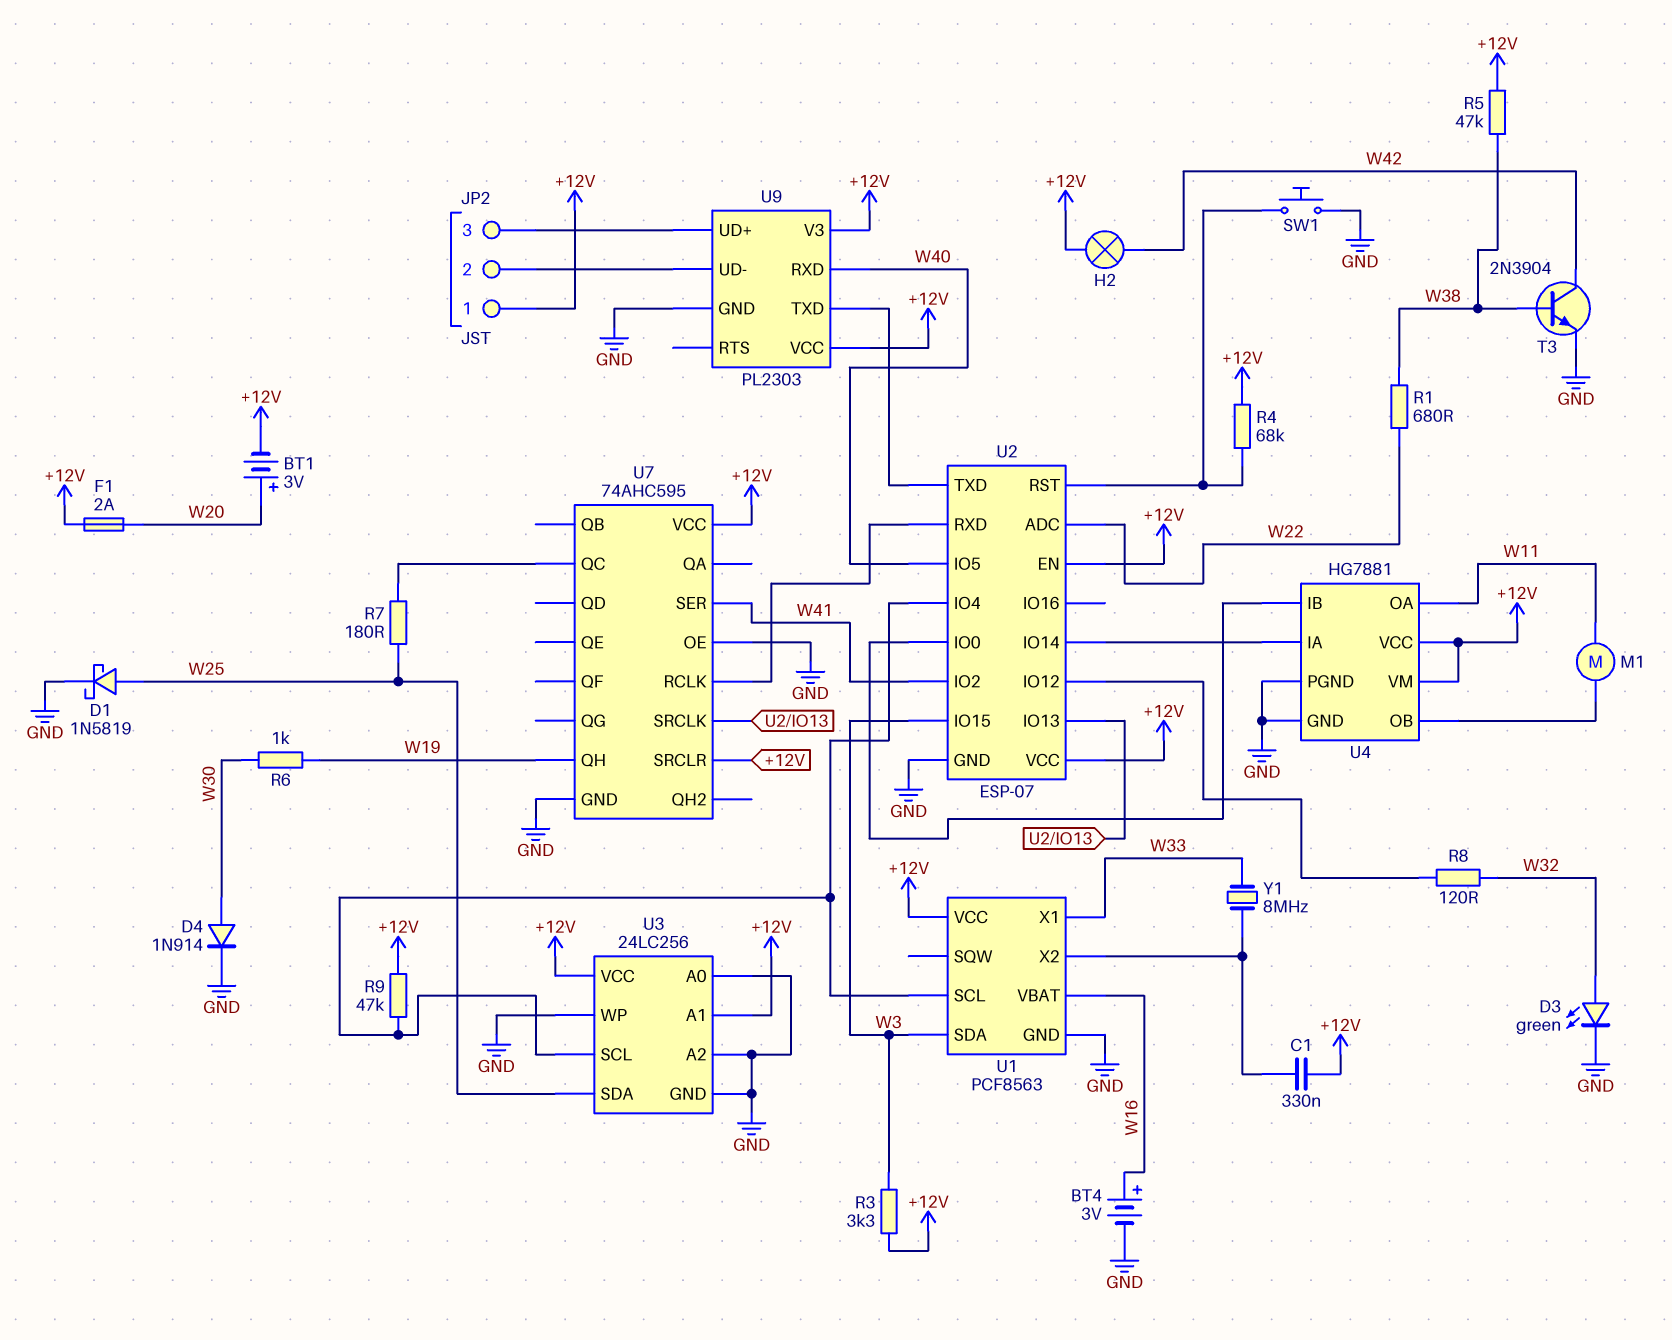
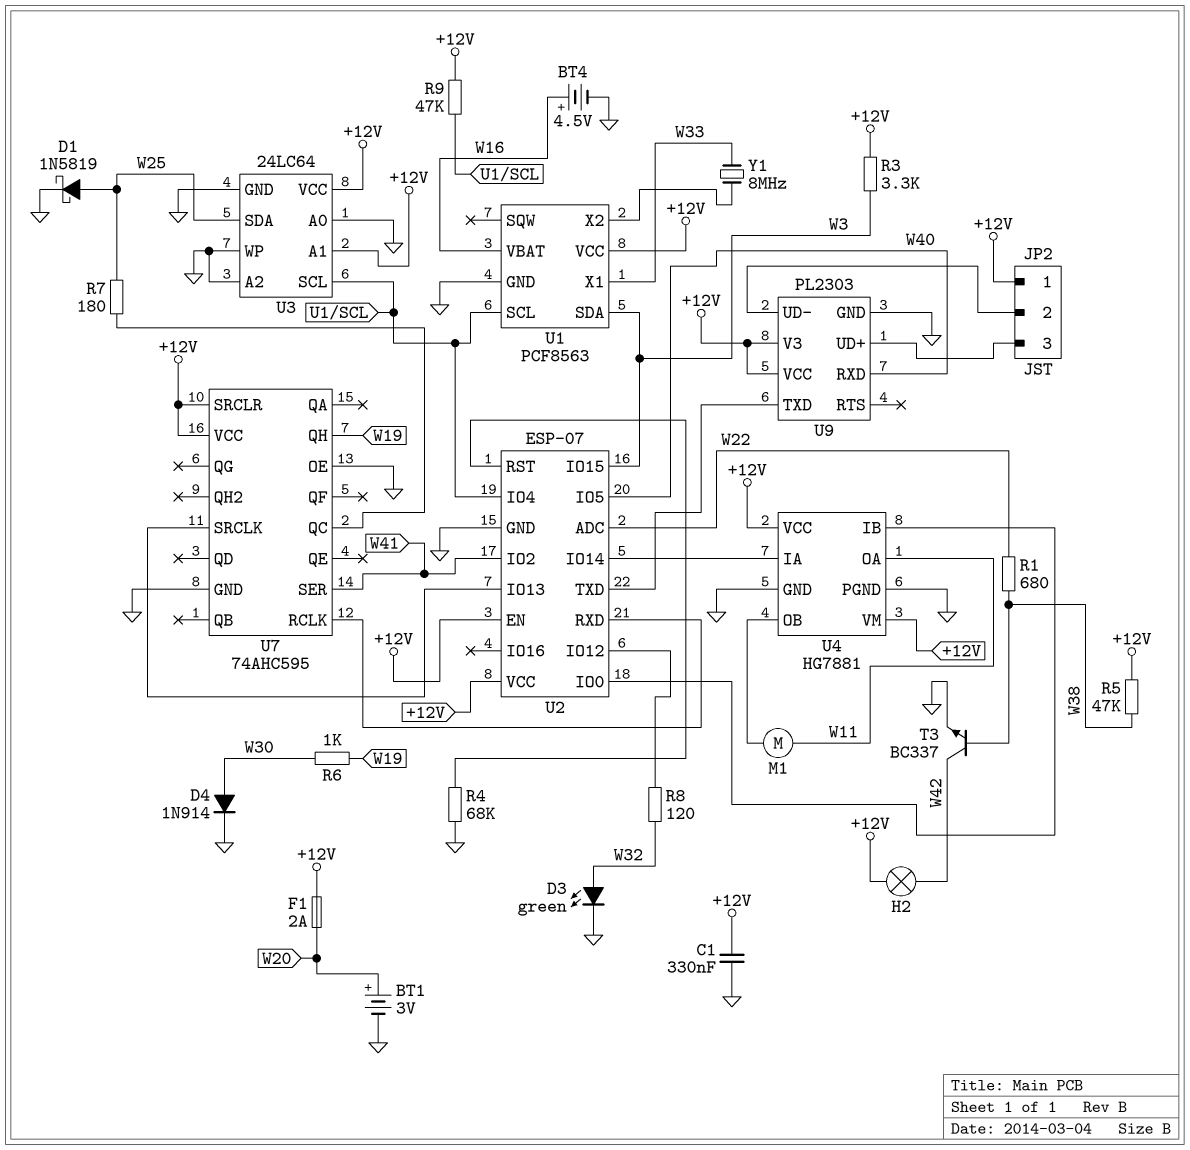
BT1: 3V (plus W20, minus +12V) -> 3V (plus W20, minus GND)
BT4: 3V (plus W16, minus GND) -> 4.5V (plus W16, minus GND)
C1: 330nF (+12V, U1/X2) -> 330nF (+12V, GND)
R4: 68k (+12V, U2/RST) -> 68k (GND, U2/RST)
SW1: button (GND, U2/RST) -> none
T3: NPN 2N3904 (B W38, C W42, E GND) -> NPN BC337 (B W38, C W42, E GND)
U3: 24LC256 -> 24LC64

